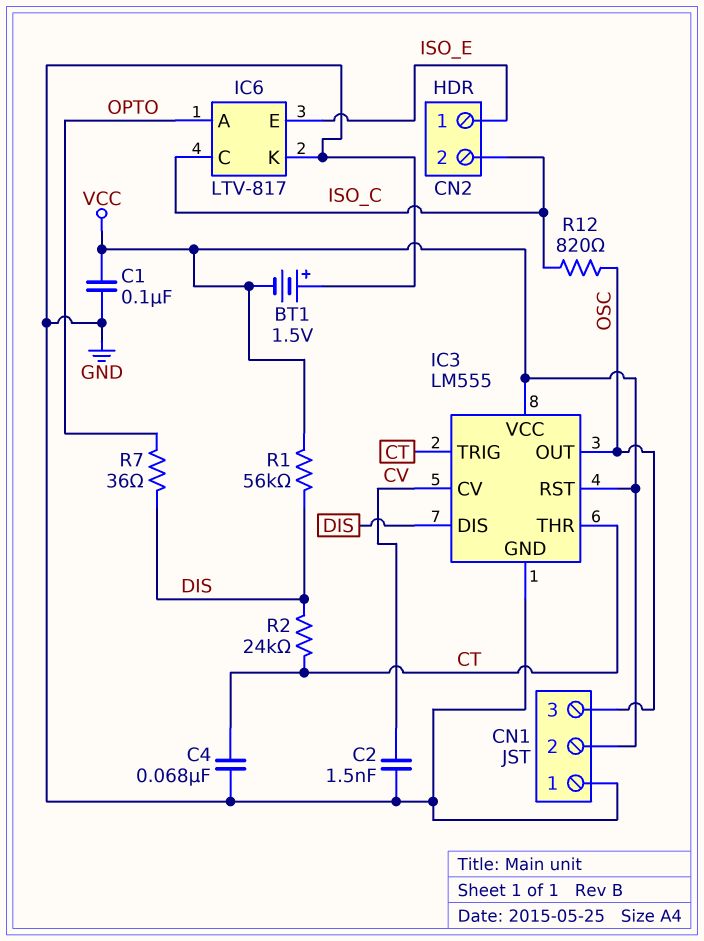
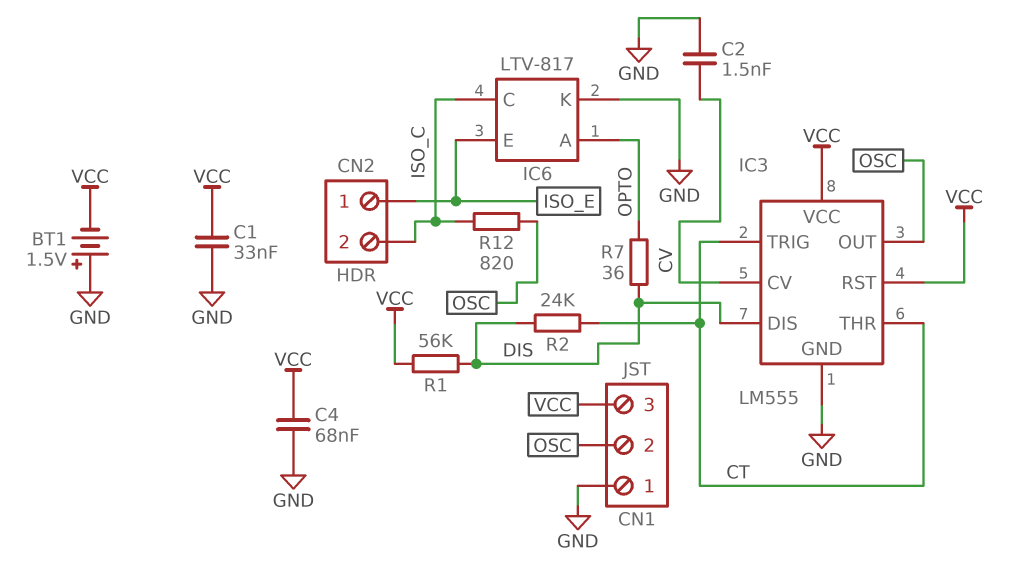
C1: 100nF (GND, VCC) -> 33nF (GND, VCC)
C4: 68nF (CT, GND) -> 68nF (GND, VCC)
CN1 pin 2: VCC -> OSC
CN1 pin 3: OSC -> VCC

